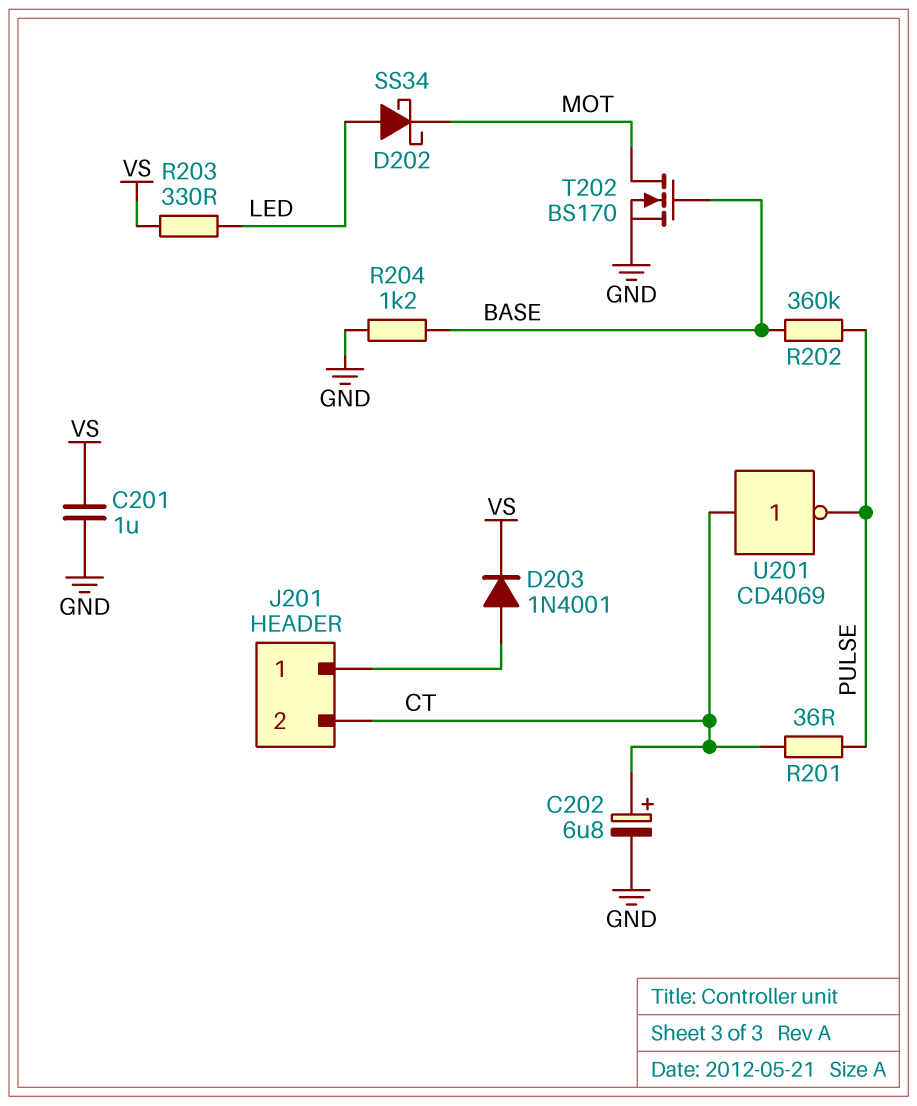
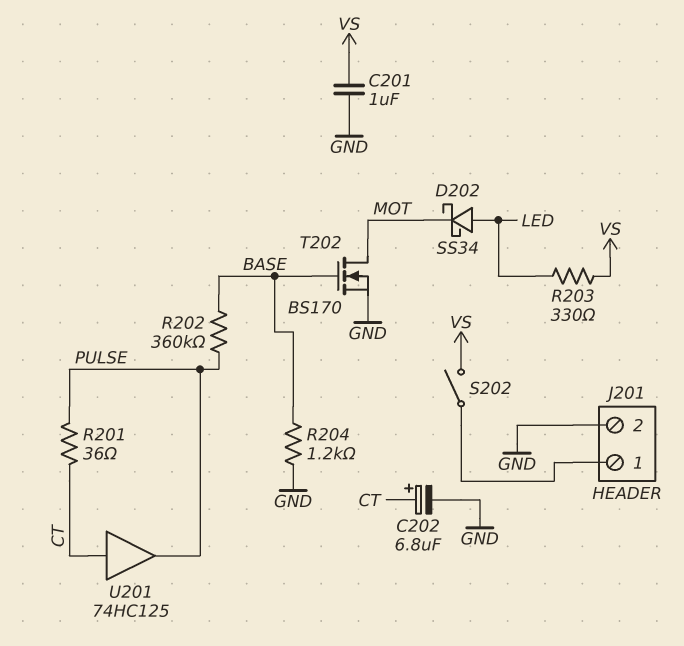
D203: diode 1N4001 (A J201/1, K VS) -> none
J201 pin 2: CT -> GND
S202: none -> switch (J201/1, VS)
U201: NOT CD4069 (in CT, out PULSE) -> buffer 74HC125 (in CT, out PULSE)

